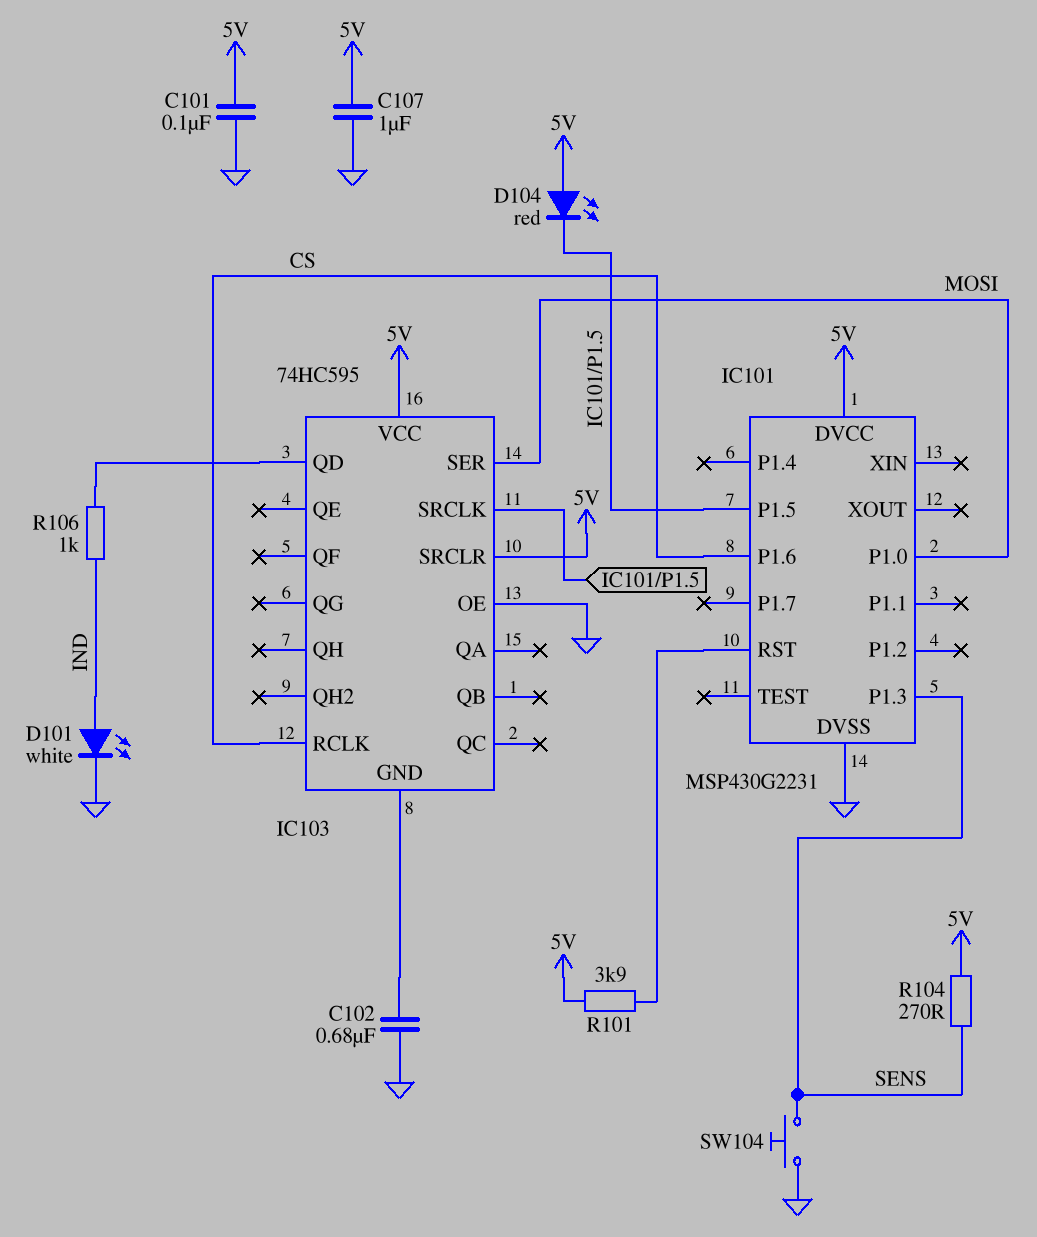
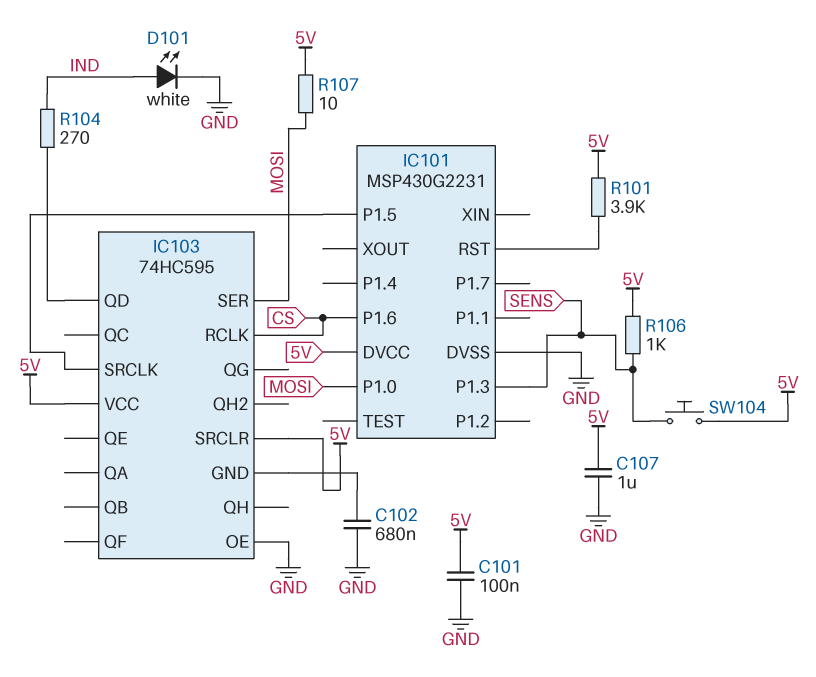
D104: LED red (A 5V, K IC101/P1.5) -> none
R104: 270 (5V, SENS) -> 270 (IC103/QD, IND)
R106: 1k (IC103/QD, IND) -> 1k (5V, SENS)
R107: none -> 10 (5V, MOSI)
SW104: button (GND, SENS) -> button (5V, SENS)

